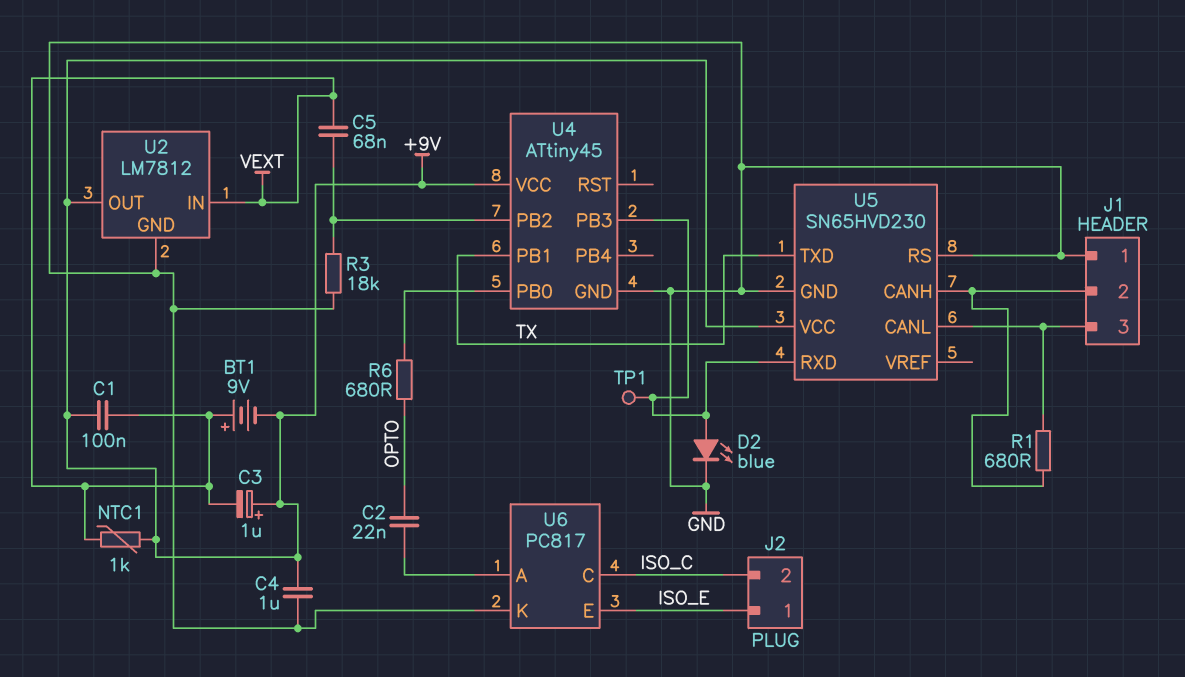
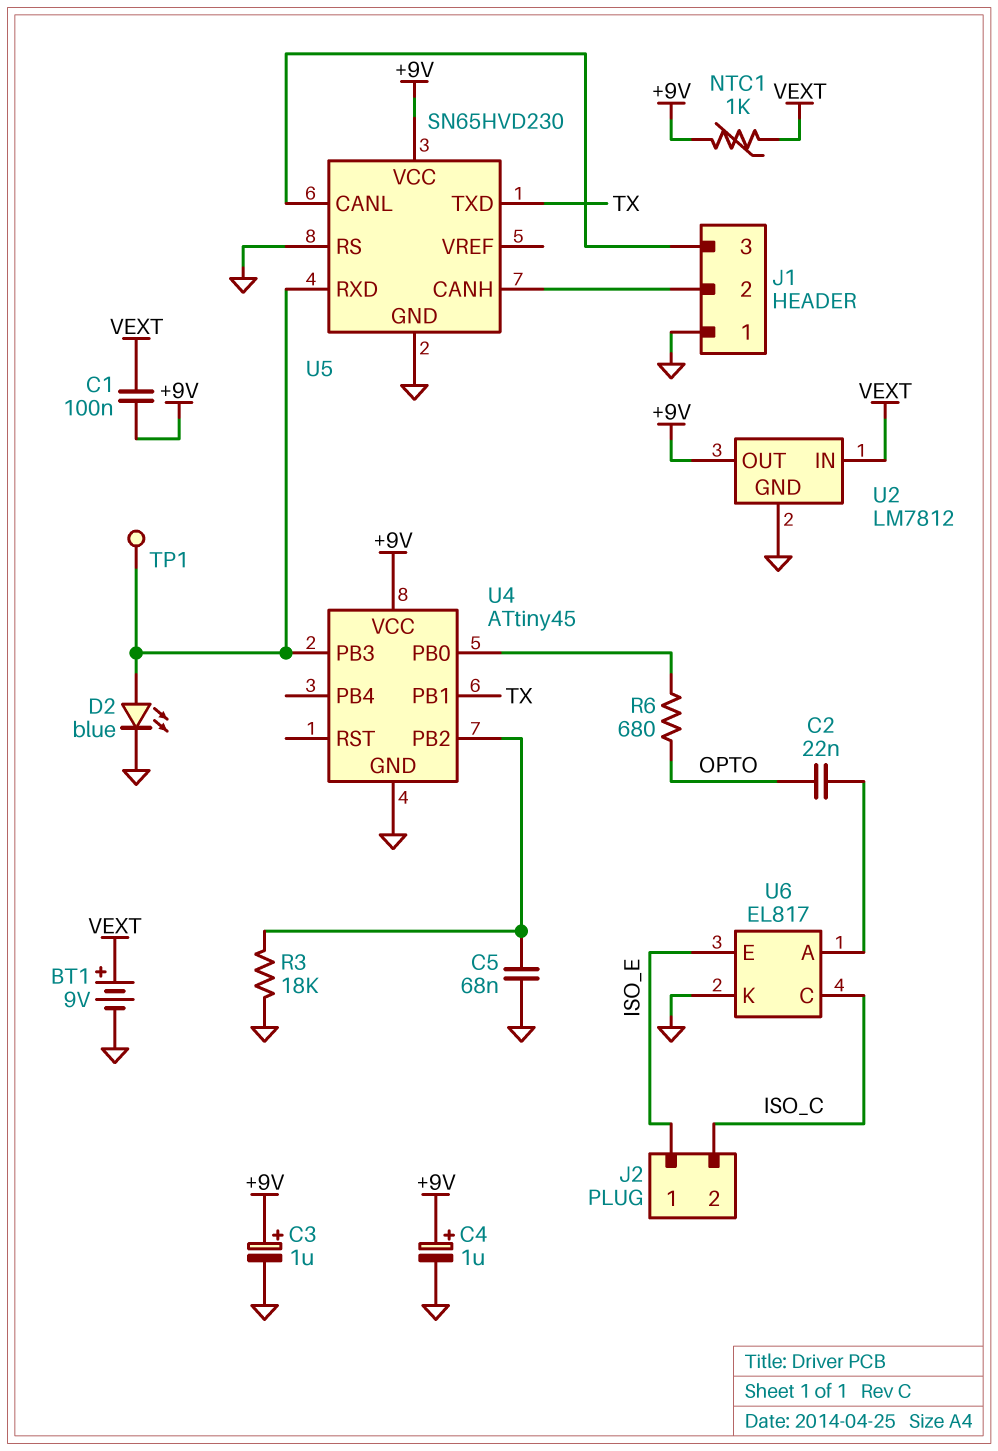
BT1: 9V (plus VEXT, minus +9V) -> 9V (plus VEXT, minus GND)
C3: 1uF (plus +9V, minus VEXT) -> 1uF (plus +9V, minus GND)
C4: 1uF (+9V, GND) -> 1uF (plus +9V, minus GND)
C5: 68nF (U4/PB2, VEXT) -> 68nF (GND, U4/PB2)
R1: 680 (J1/2, J1/3) -> none
U6: PC817 -> EL817

